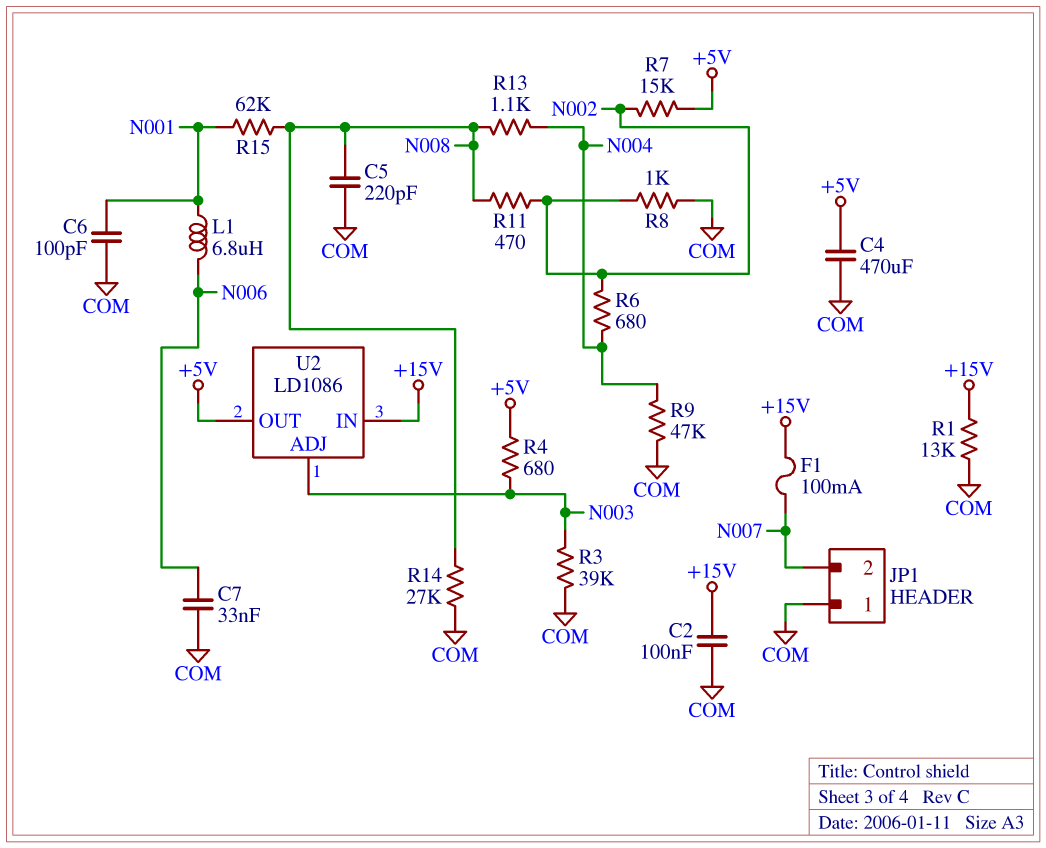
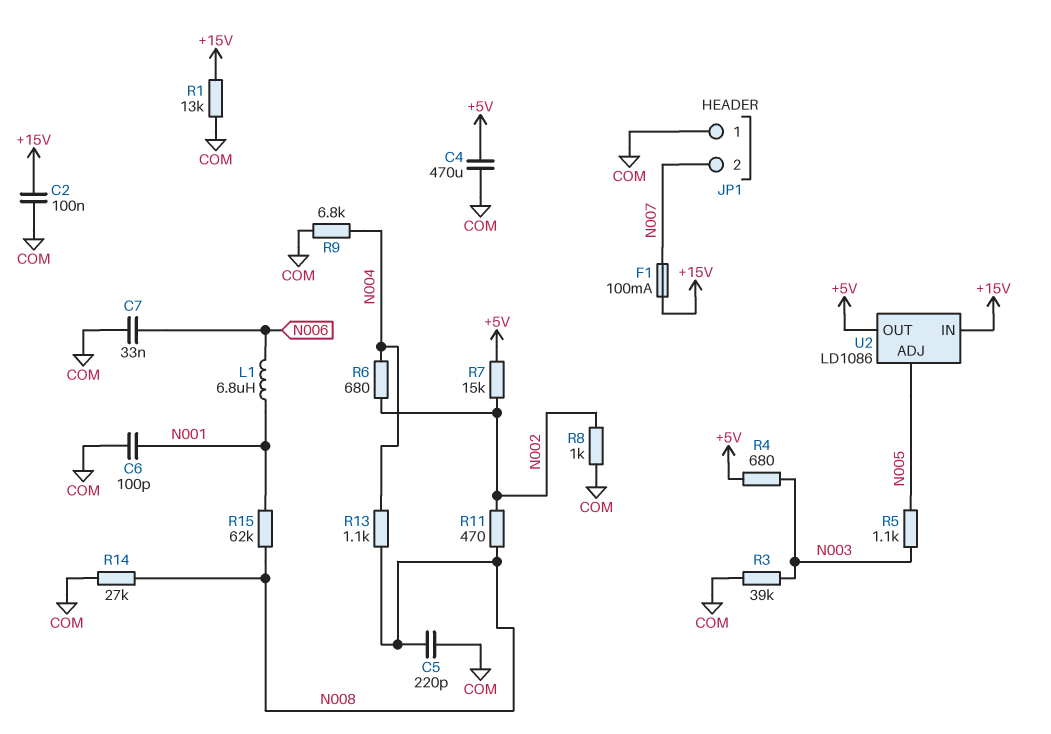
R5: none -> 1.1k (N003, N005)
R9: 47k (COM, N004) -> 6.8k (COM, N004)
U2 pin ADJ: N003 -> N005

